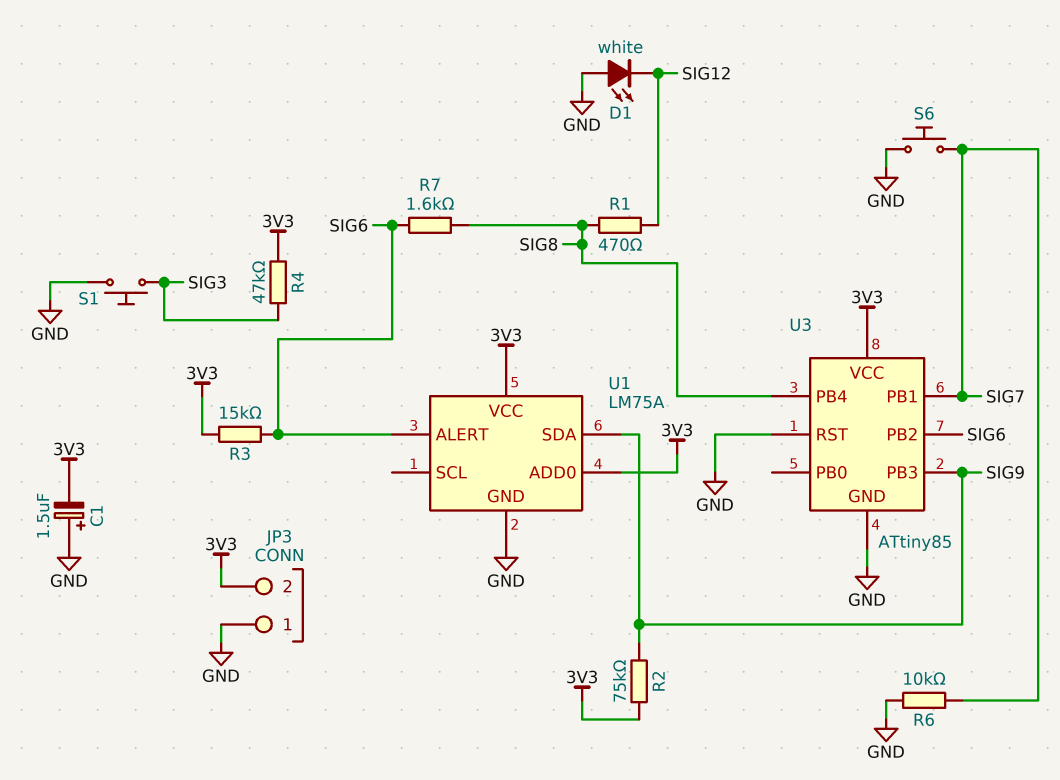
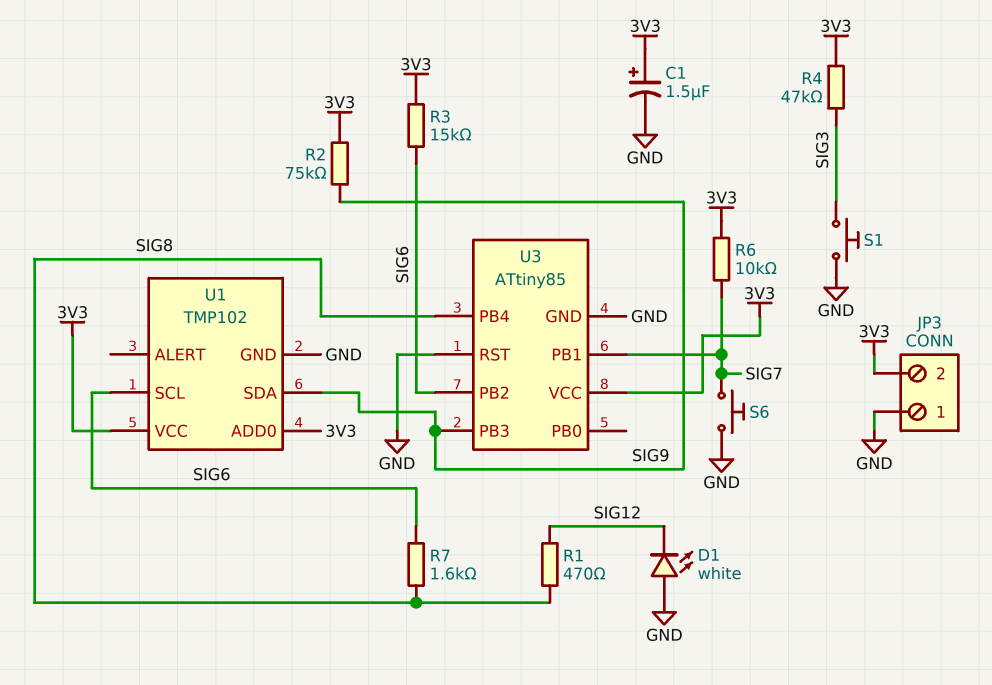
C1: 1.5uF (plus GND, minus 3V3) -> 1.5uF (plus 3V3, minus GND)
R6: 10k (GND, SIG7) -> 10k (3V3, SIG7)
U1: LM75A -> TMP102
U1 pin ALERT: SIG6 -> none
U1 pin SCL: none -> SIG6

